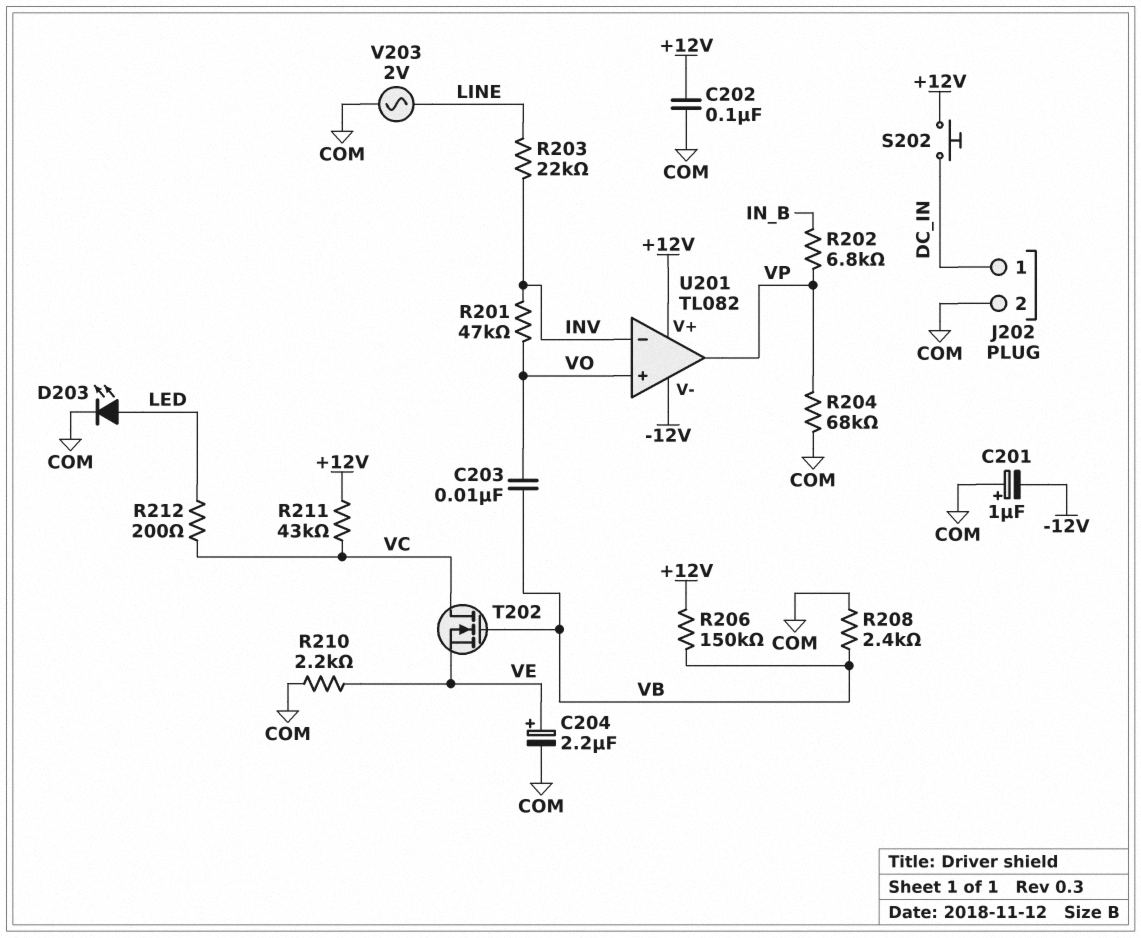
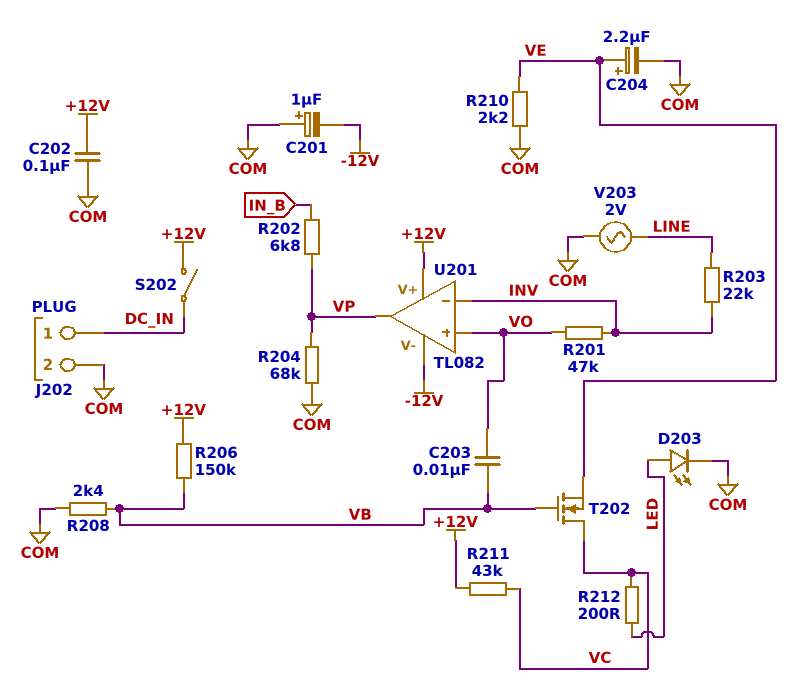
S202: button (+12V, DC_IN) -> switch (+12V, DC_IN)

